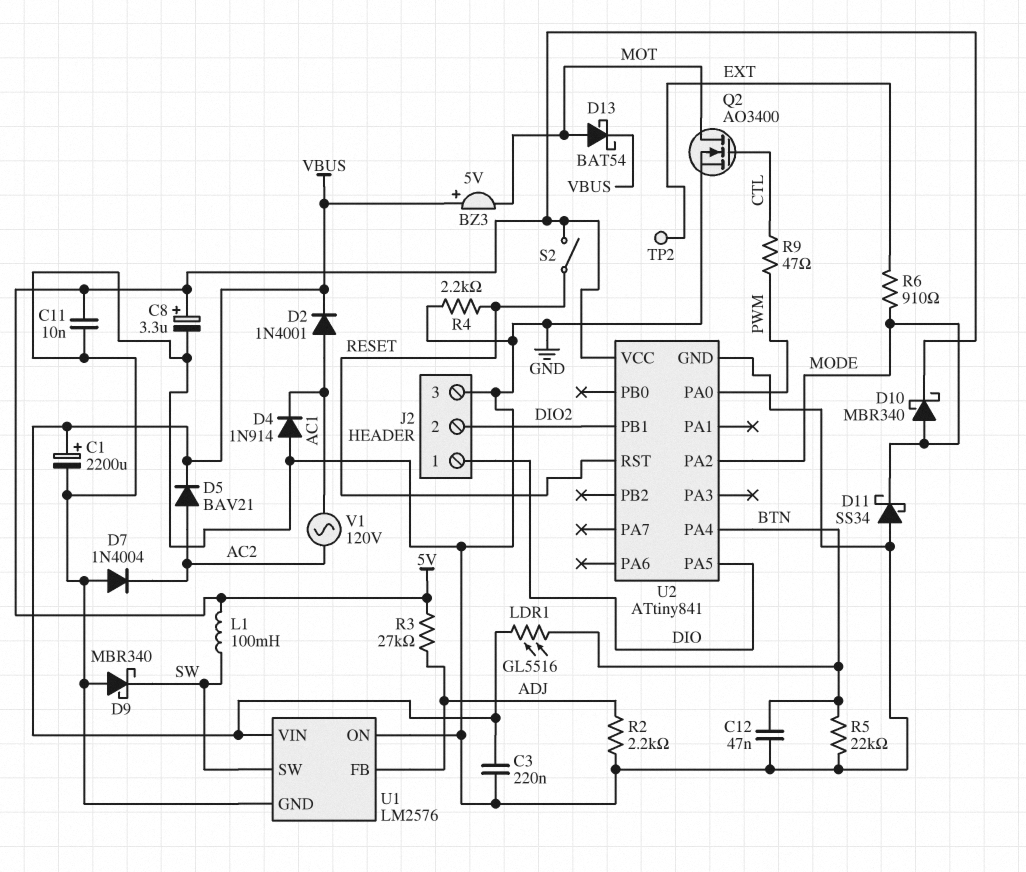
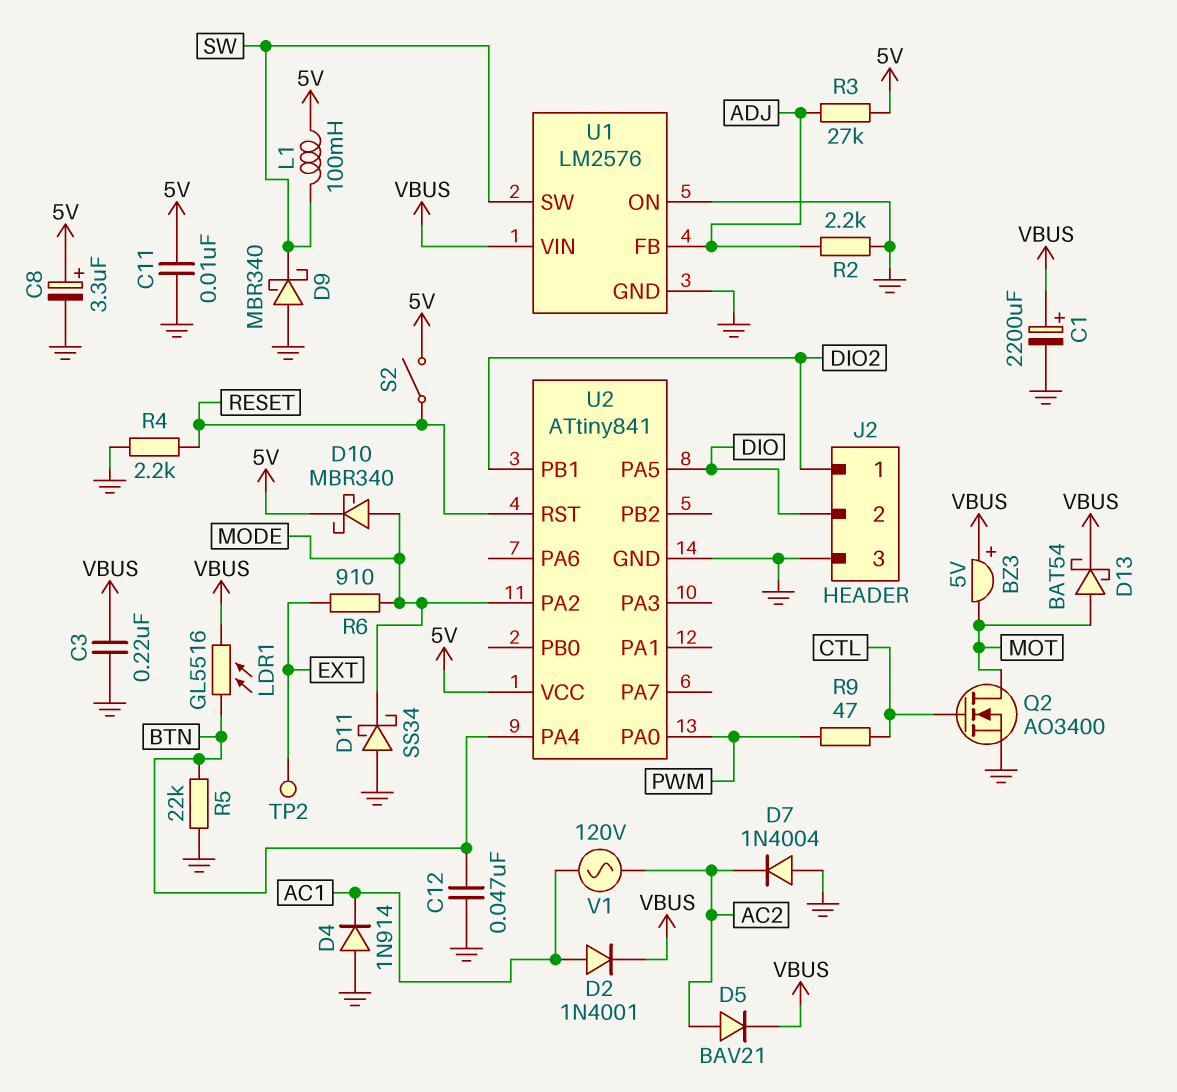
J2 pin 1: DIO -> DIO2
J2 pin 2: DIO2 -> DIO

